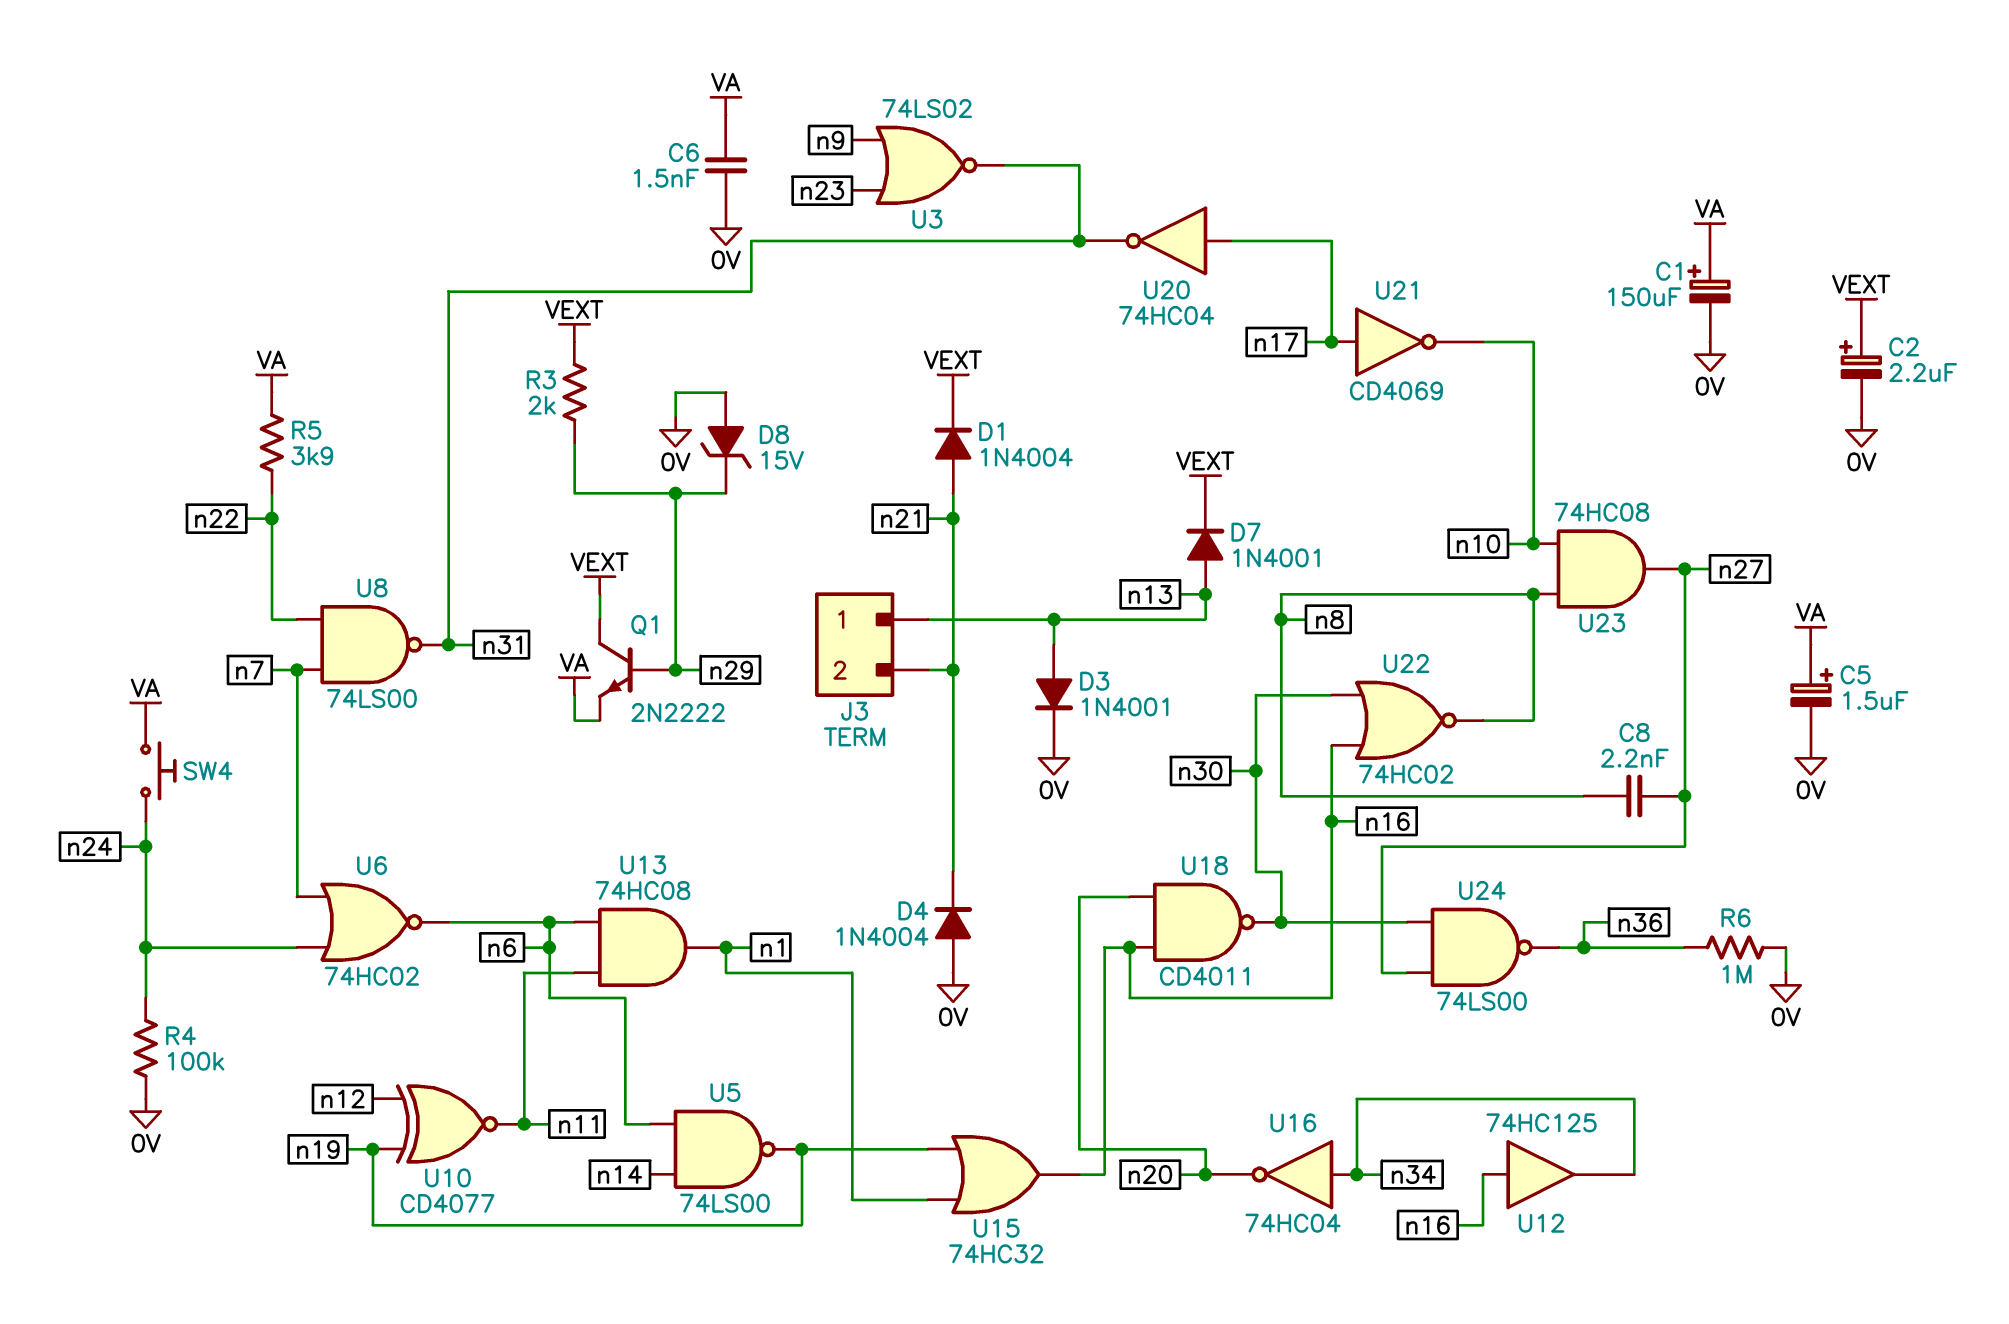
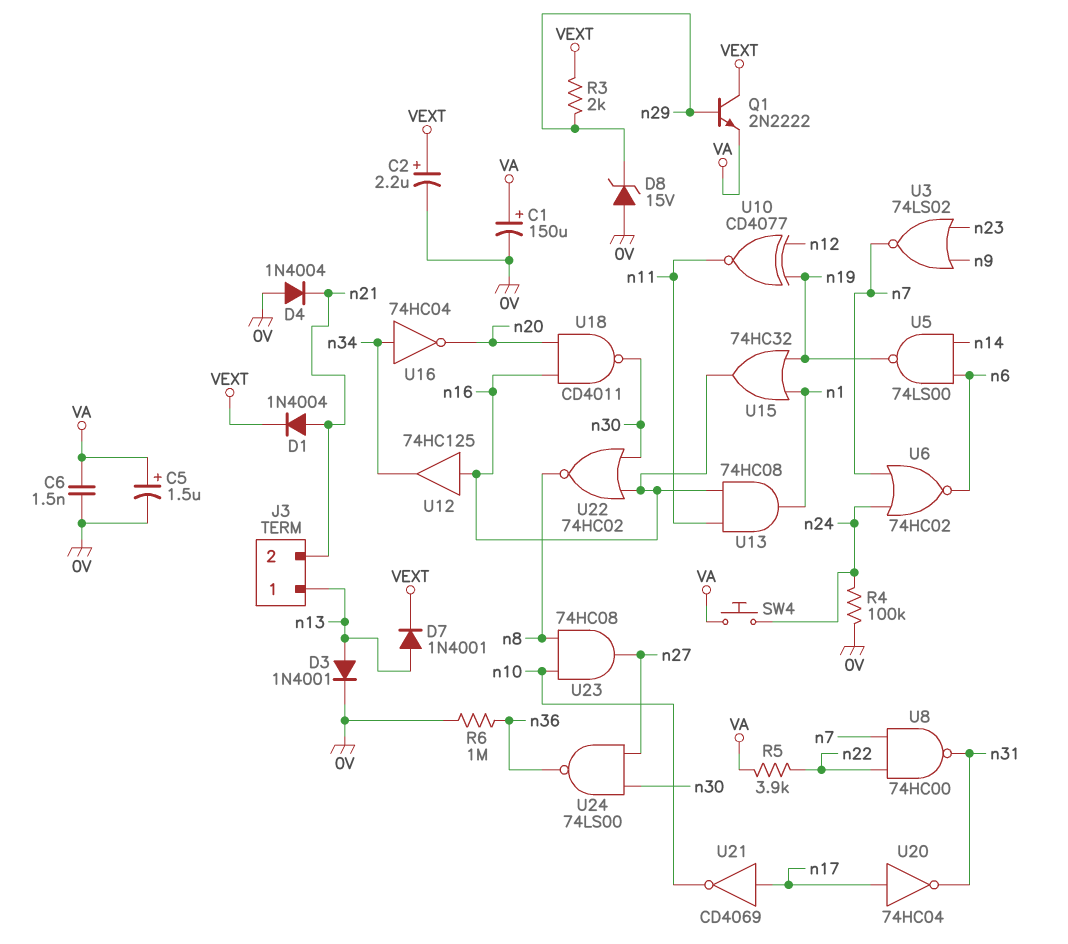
C8: 2.2nF (n8, n27) -> none
U3: NOR 74LS02 (in n9, in n23, out n31) -> NOR 74LS02 (in n9, in n23, out n7)
U8: NAND 74LS00 (in n7, in n22, out n31) -> NAND 74HC00 (in n7, in n22, out n31)
U13: AND 74HC08 (in n6, in n11, out n1) -> AND 74HC08 (in n11, in n16, out n1)

